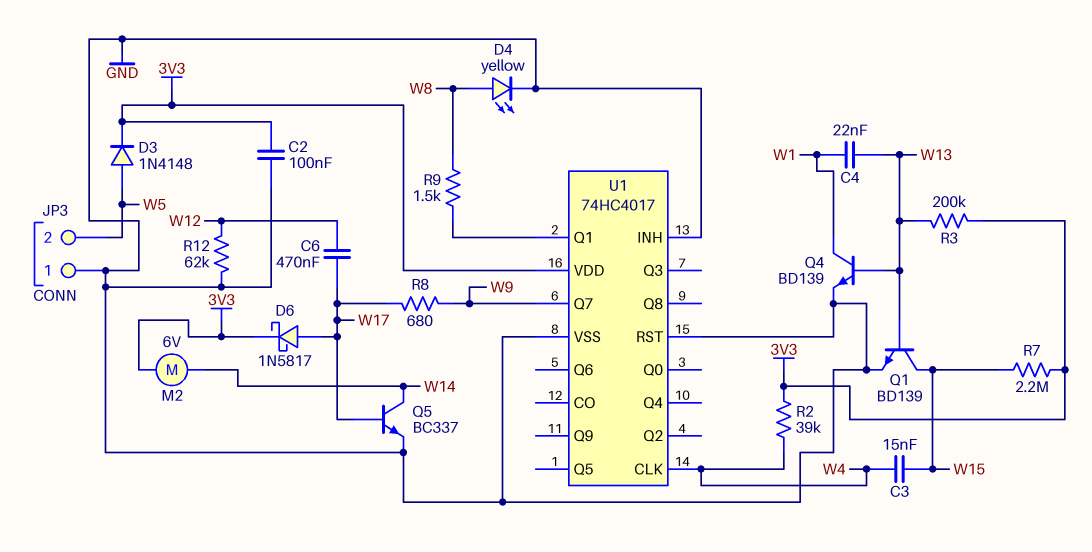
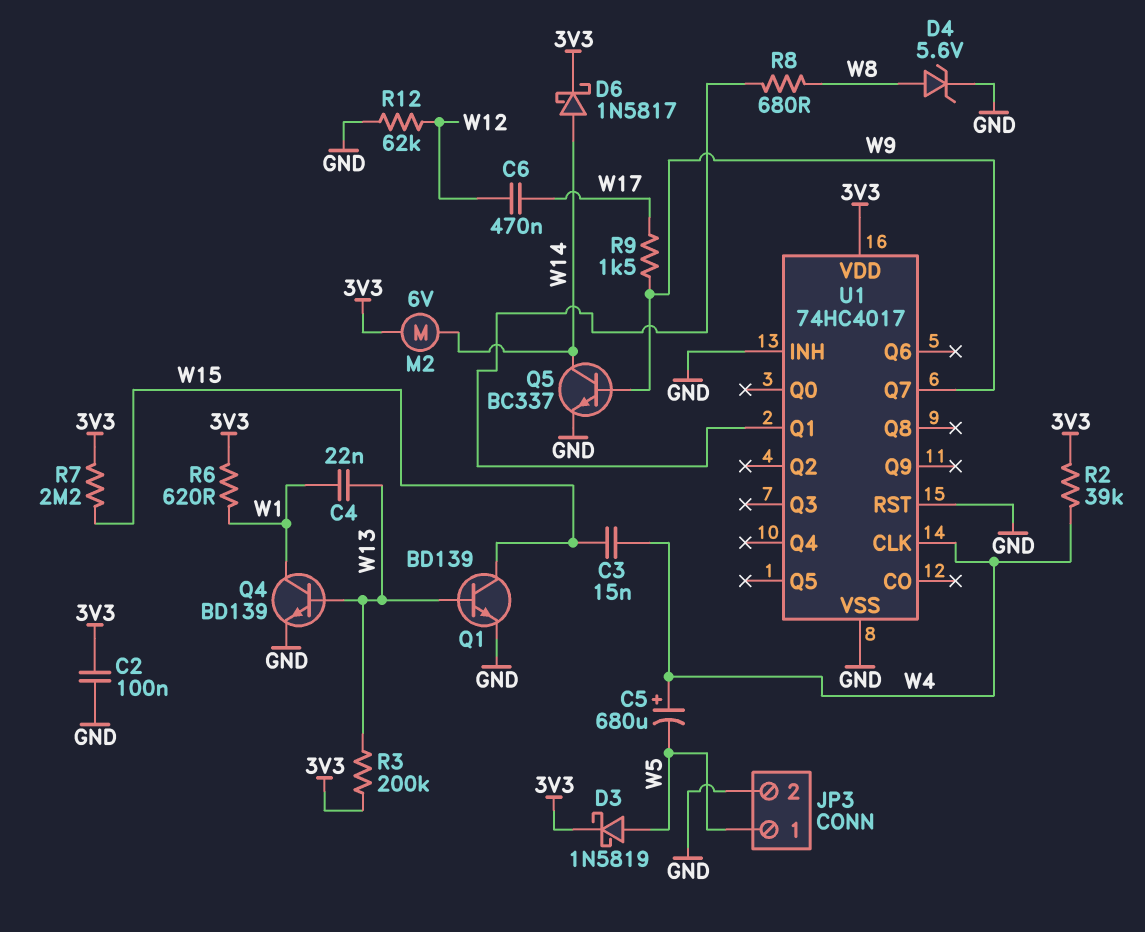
C5: none -> 680uF (plus W4, minus W5)
D3: diode 1N4148 (A W5, K 3V3) -> schottky 1N5819 (A W5, K 3V3)
D4: LED yellow (A W8, K GND) -> zener 5.6V (A W8, K GND)
D6: schottky 1N5817 (A W17, K 3V3) -> schottky 1N5817 (A W14, K 3V3)
JP3 pin 1: GND -> W5
JP3 pin 2: W5 -> GND
Q5: NPN BC337 (B W17, C W14, E GND) -> NPN BC337 (B W9, C W14, E GND)
R6: none -> 620 (3V3, W1)
R8: 680 (W9, W17) -> 680 (U1/Q1, W8)
R9: 1.5k (U1/Q1, W8) -> 1.5k (W9, W17)

